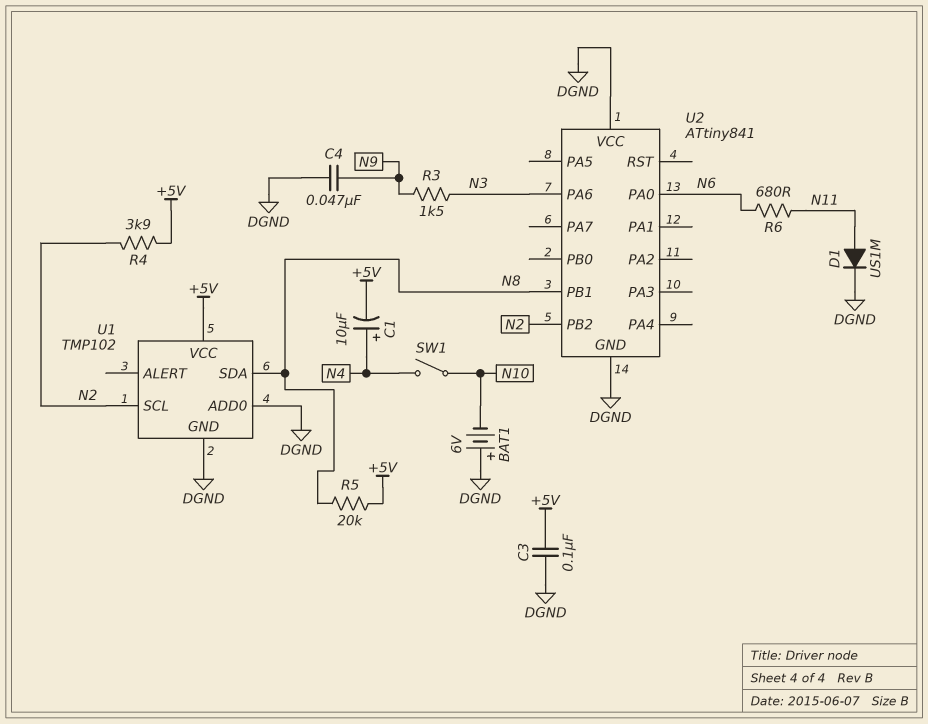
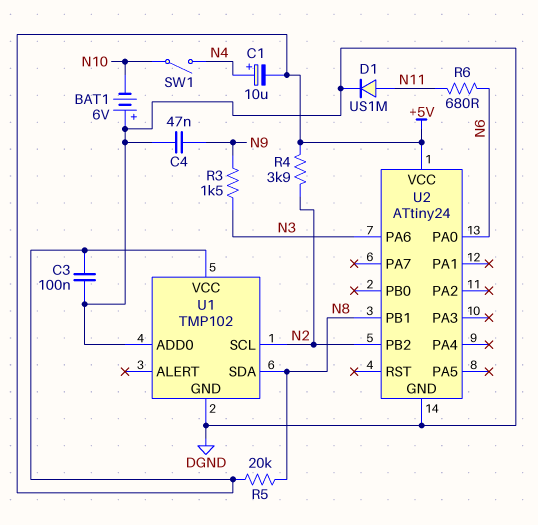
U2: ATtiny841 -> ATtiny24
U2 pin VCC: DGND -> +5V

